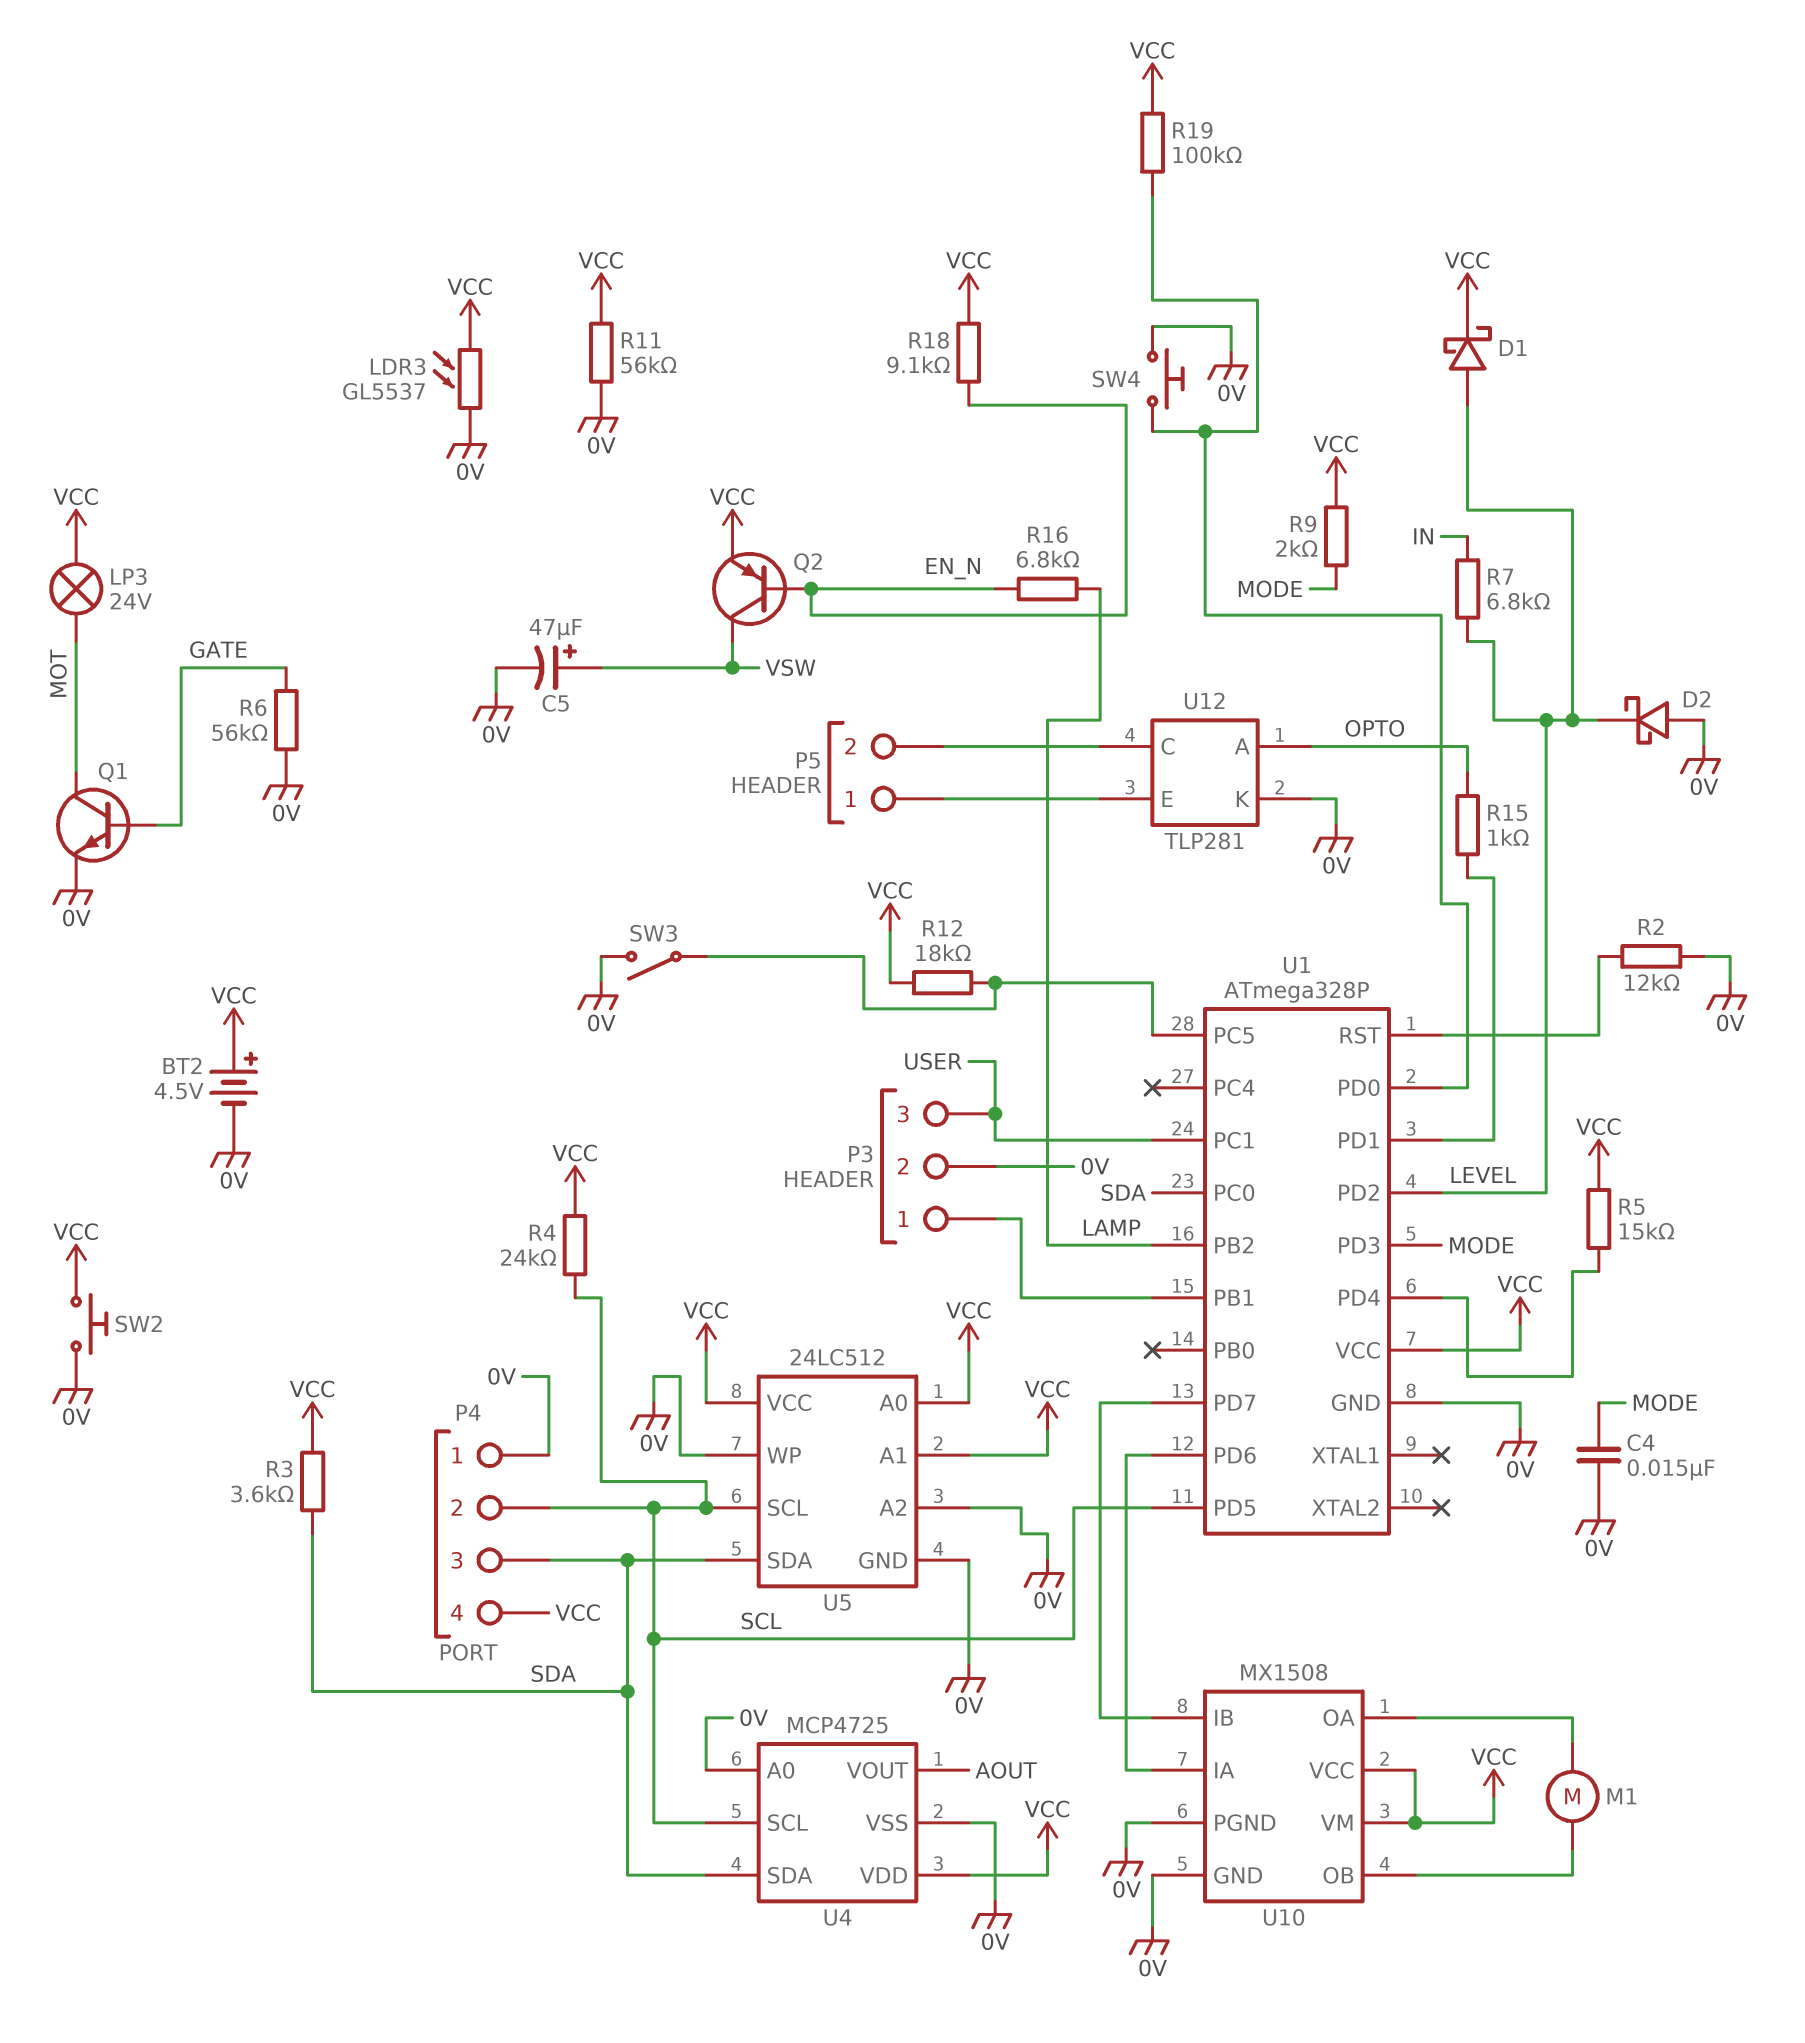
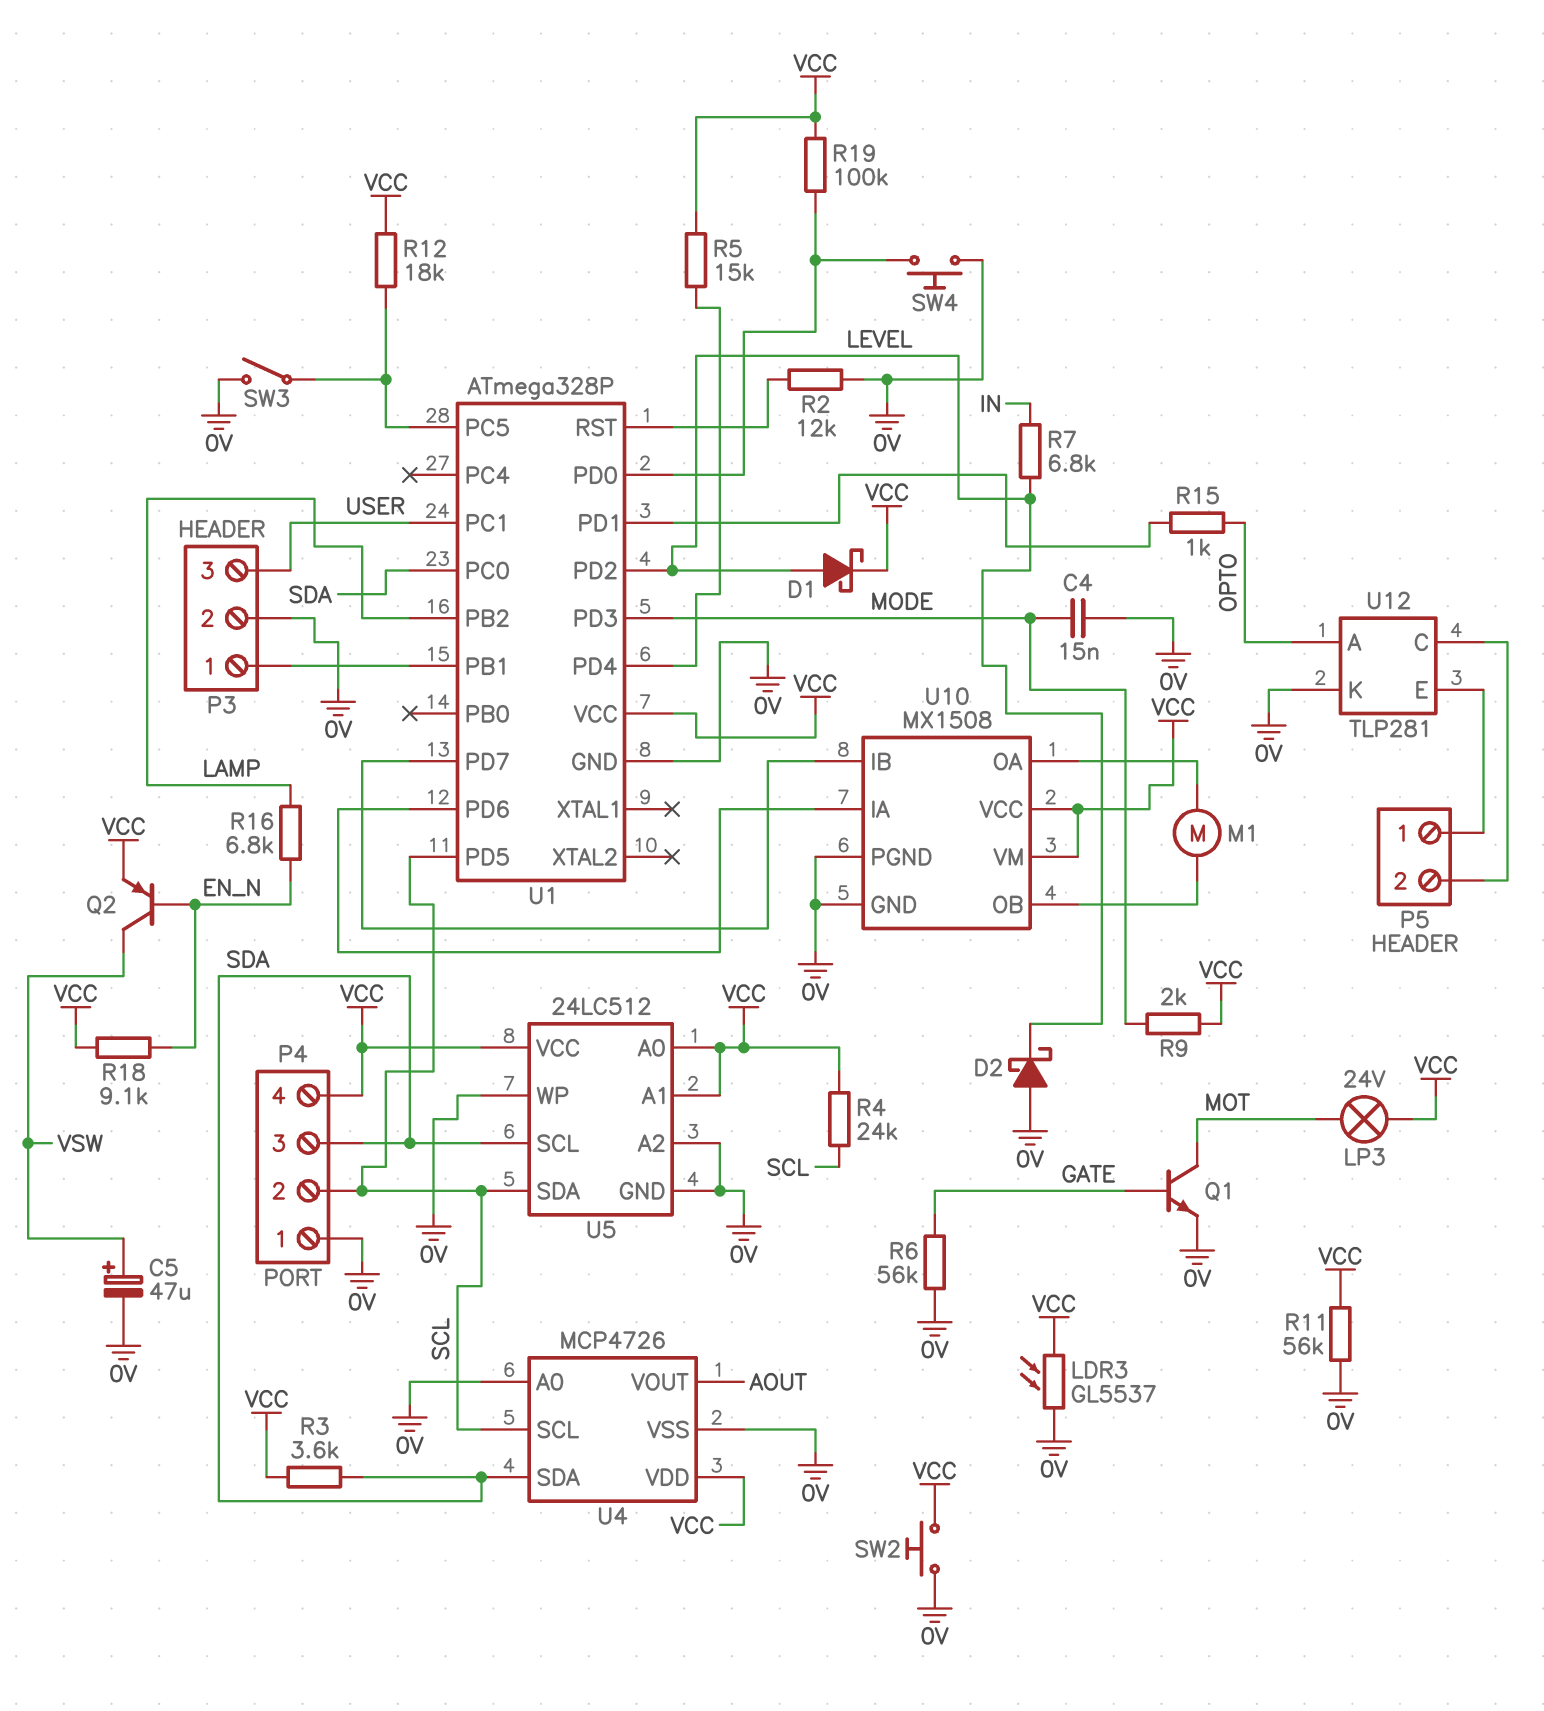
BT2: 4.5V (plus VCC, minus 0V) -> none
U4: MCP4725 -> MCP4726
U5 pin SCL: SCL -> SDA
U5 pin SDA: SDA -> SCL

